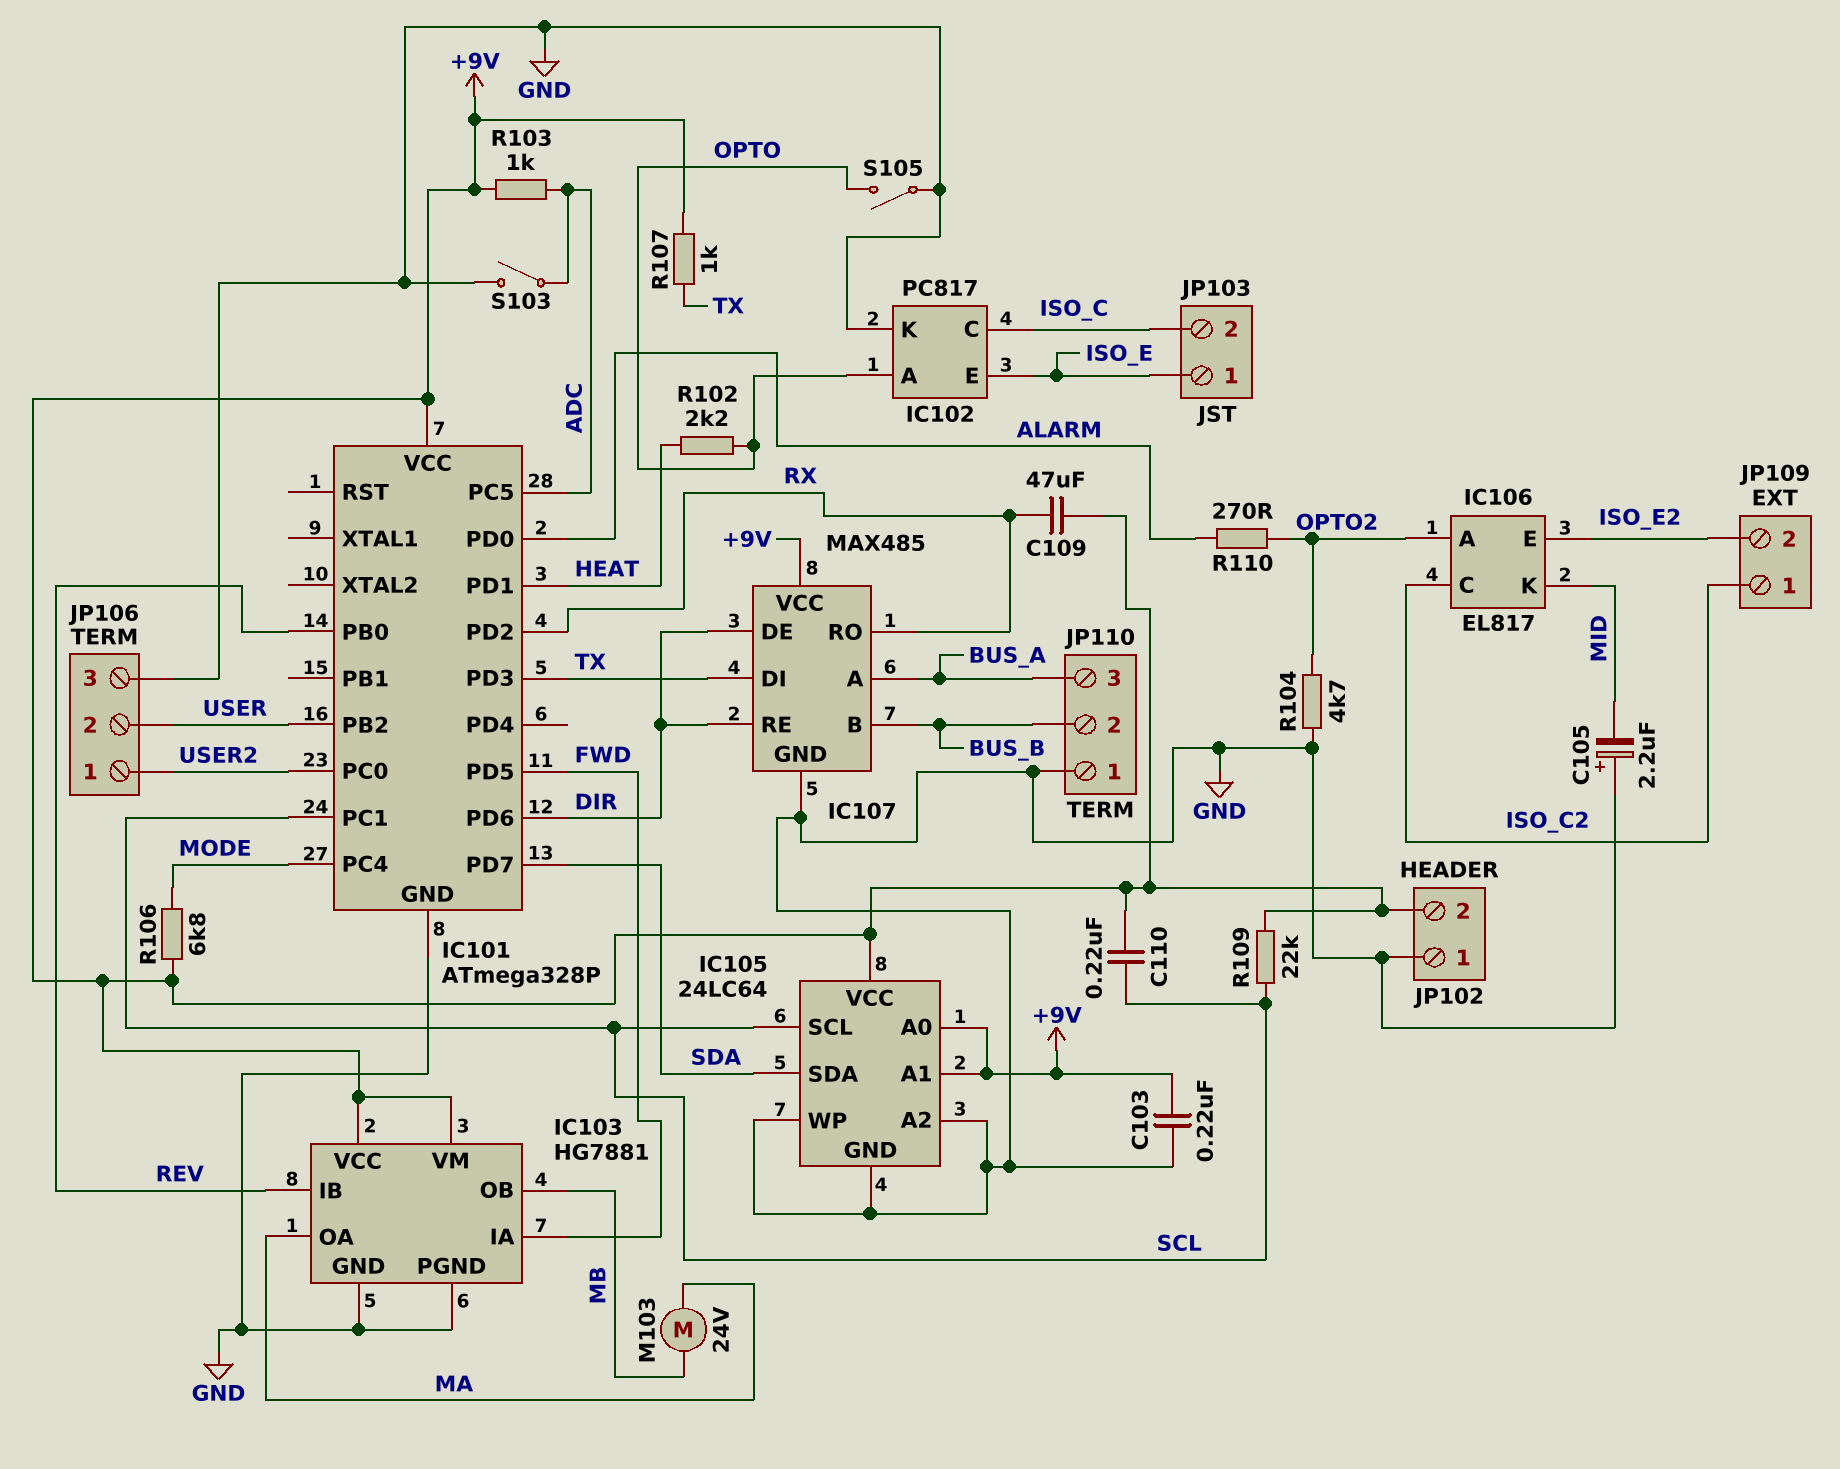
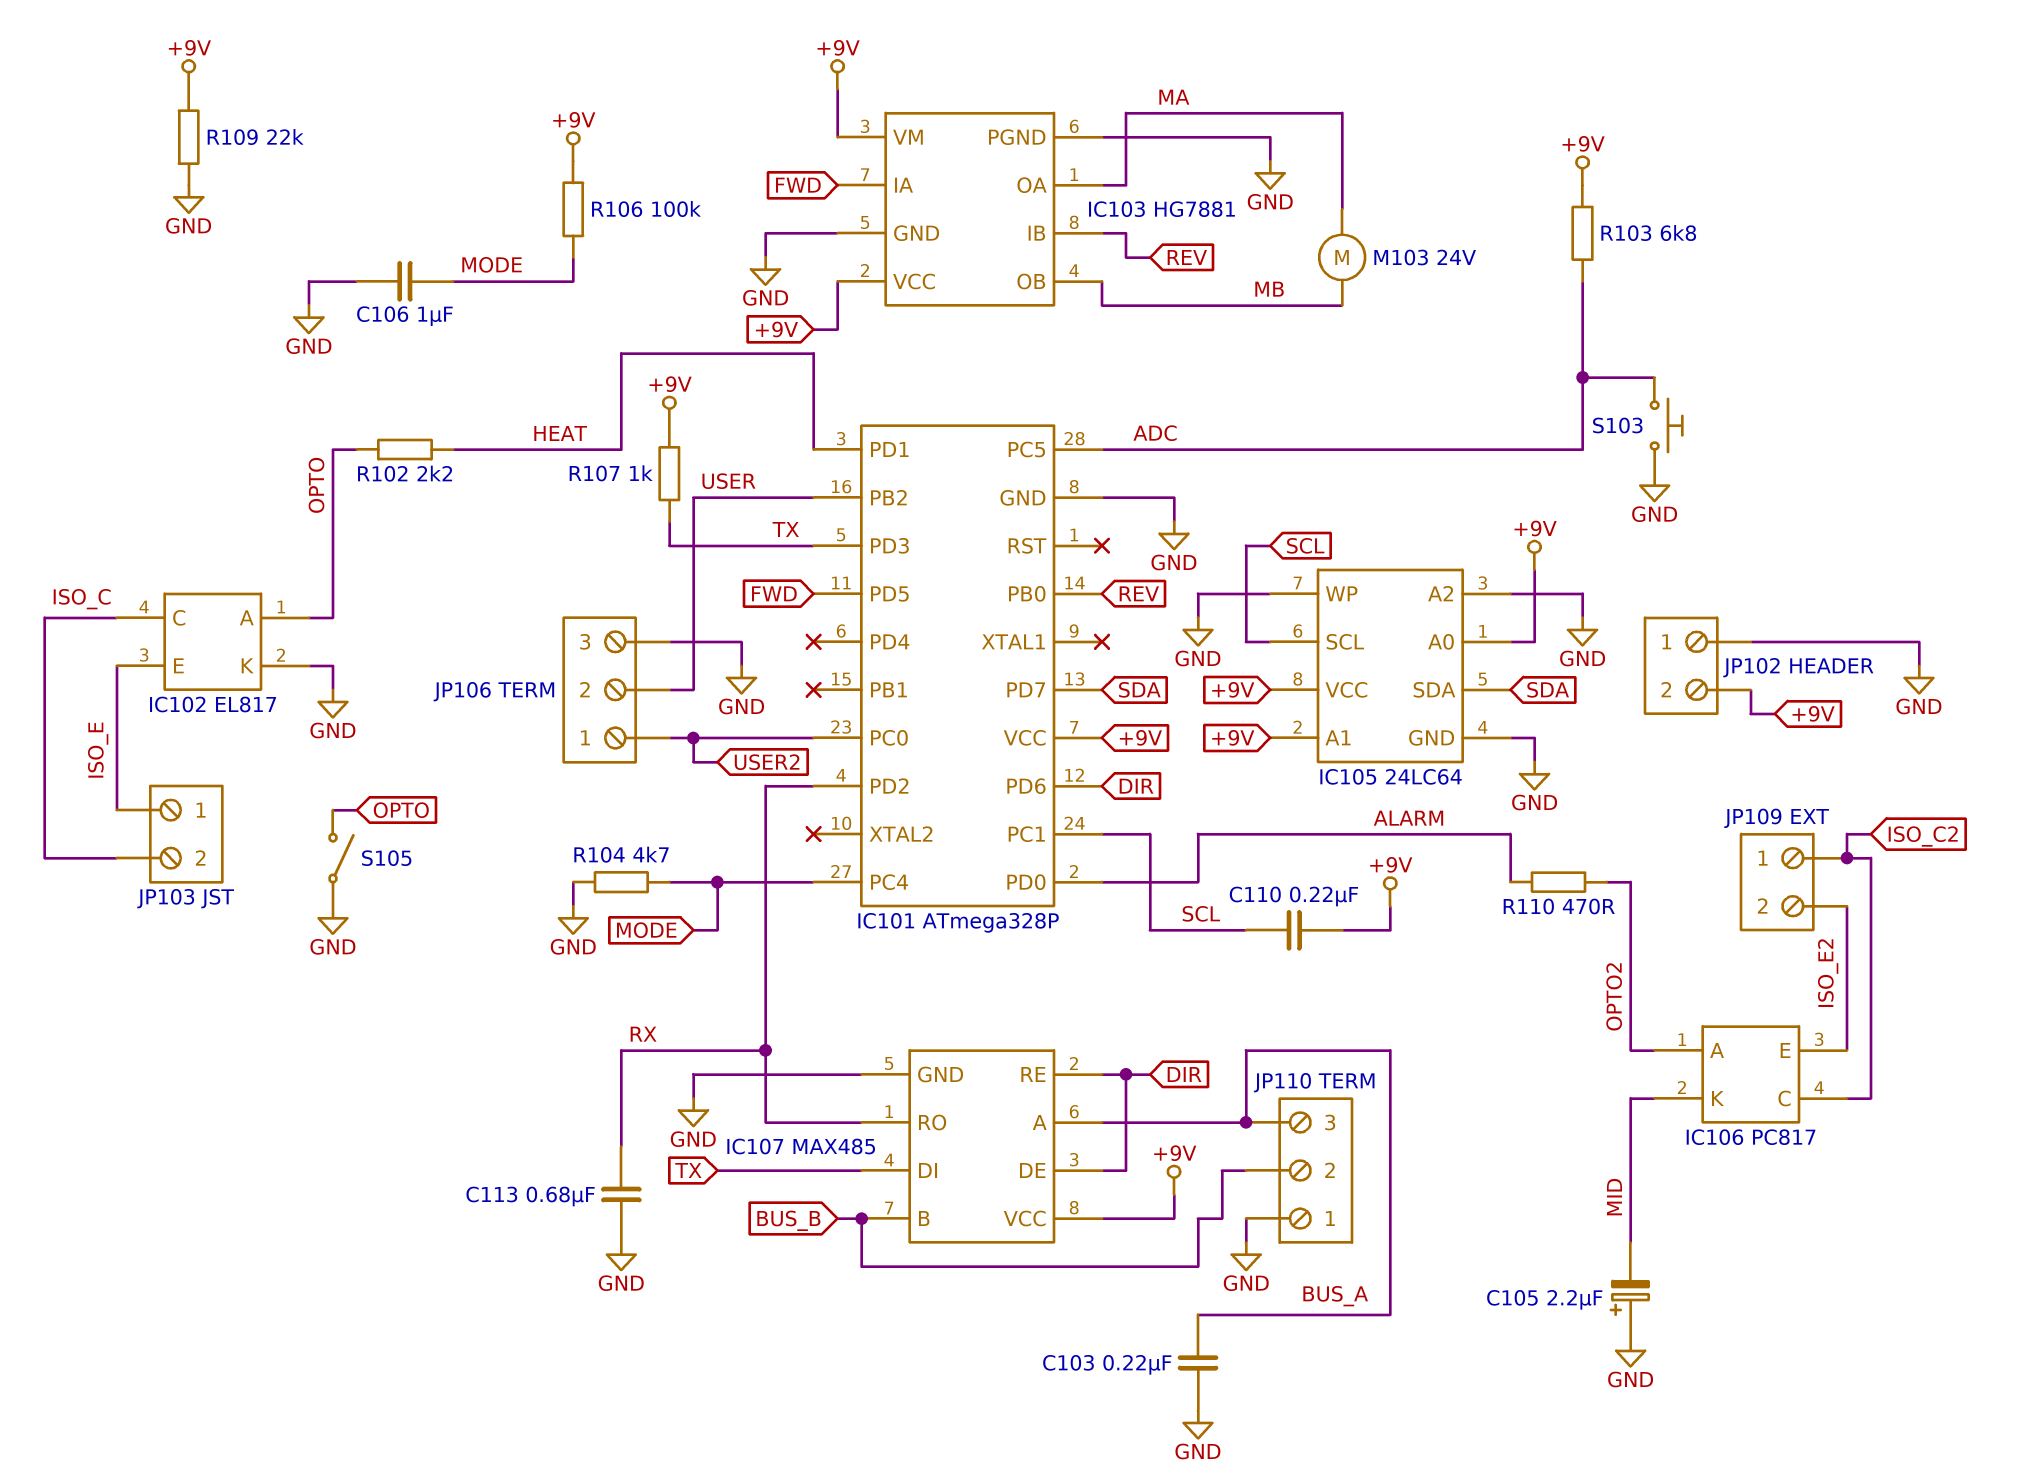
C103: 220nF (+9V, GND) -> 220nF (BUS_A, GND)
C106: none -> 1uF (GND, MODE)
C109: 47uF (+9V, RX) -> none
C113: none -> 680nF (GND, RX)
IC102: PC817 -> EL817
IC106: EL817 -> PC817
R103: 1k (+9V, ADC) -> 6.8k (+9V, ADC)
R104: 4.7k (GND, OPTO2) -> 4.7k (GND, MODE)
R106: 6.8k (+9V, MODE) -> 100k (+9V, MODE)
R109: 22k (+9V, SCL) -> 22k (+9V, GND)
R110: 270 (ALARM, OPTO2) -> 470 (ALARM, OPTO2)
S103: switch (ADC, GND) -> button (ADC, GND)

